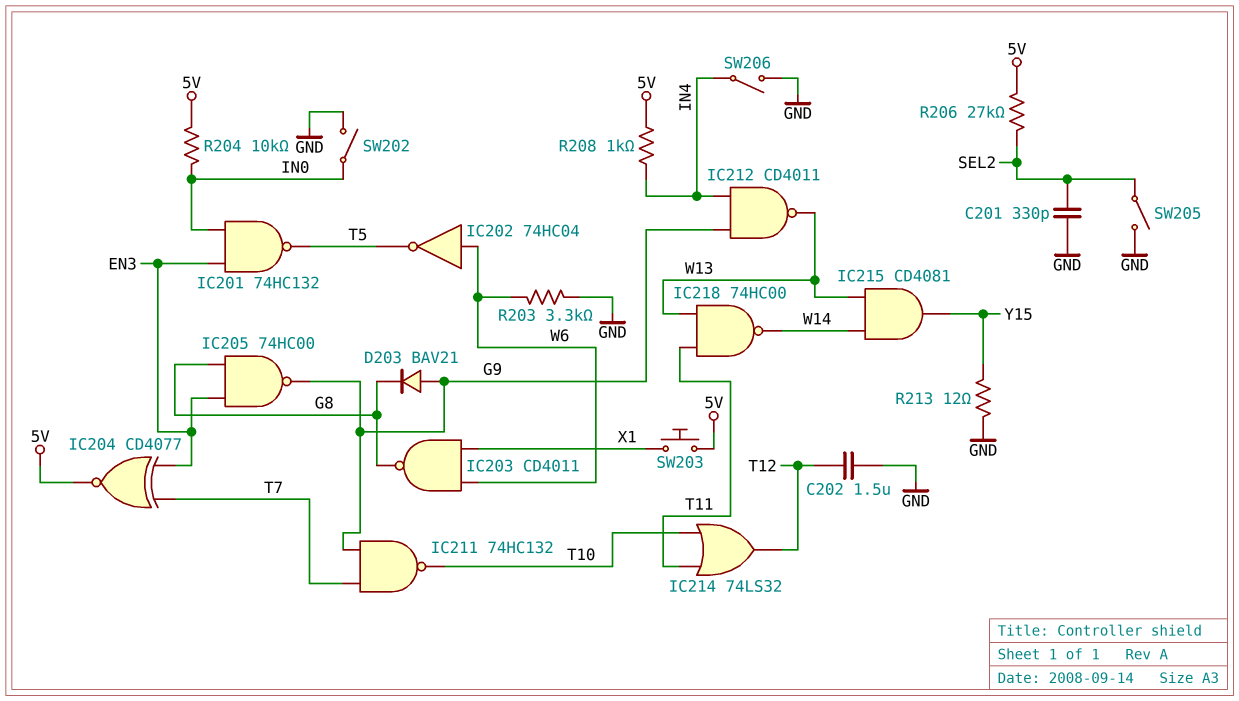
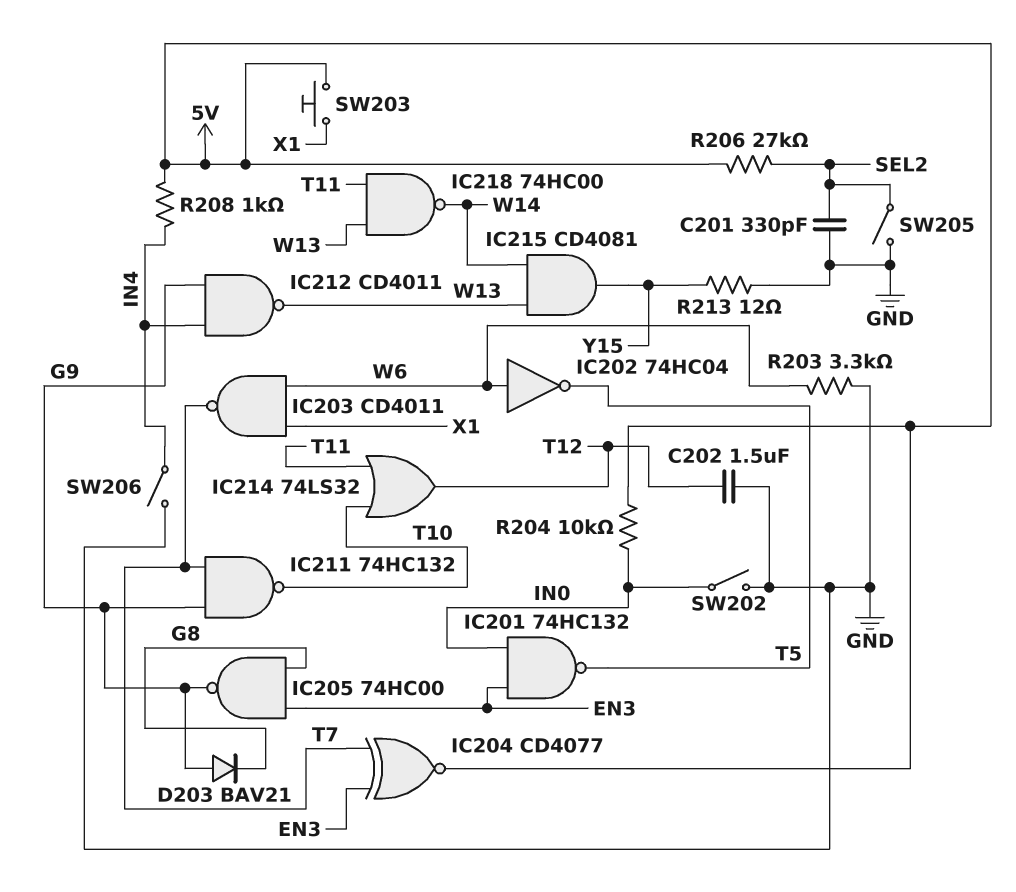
IC203: NAND CD4011 (in W6, in X1, out G8) -> NAND CD4011 (in W6, in X1, out T7)

